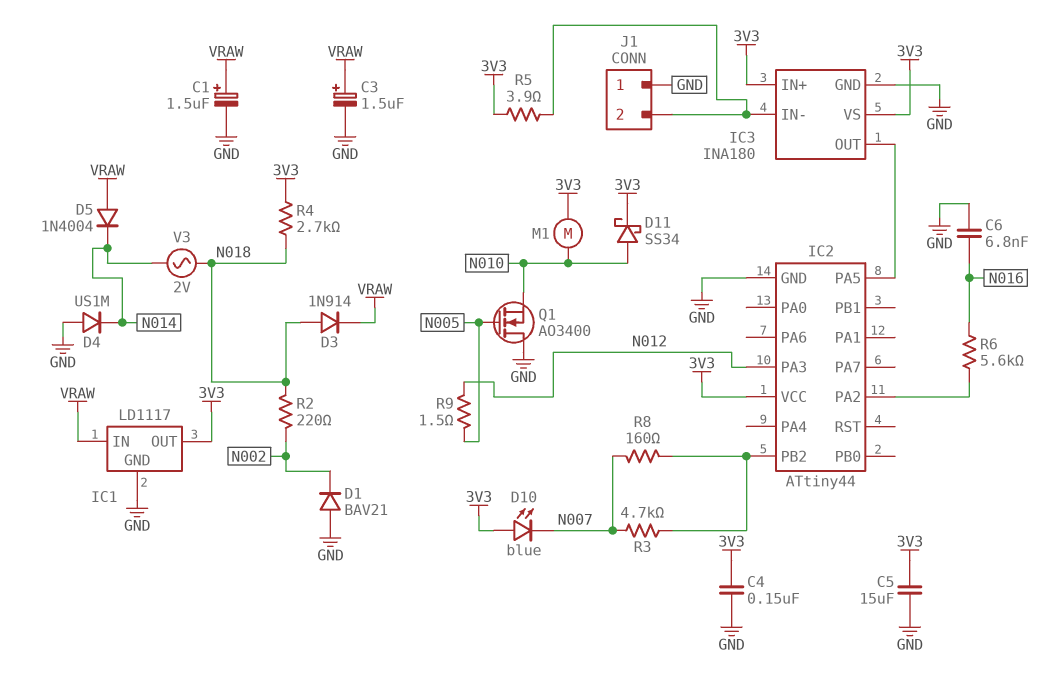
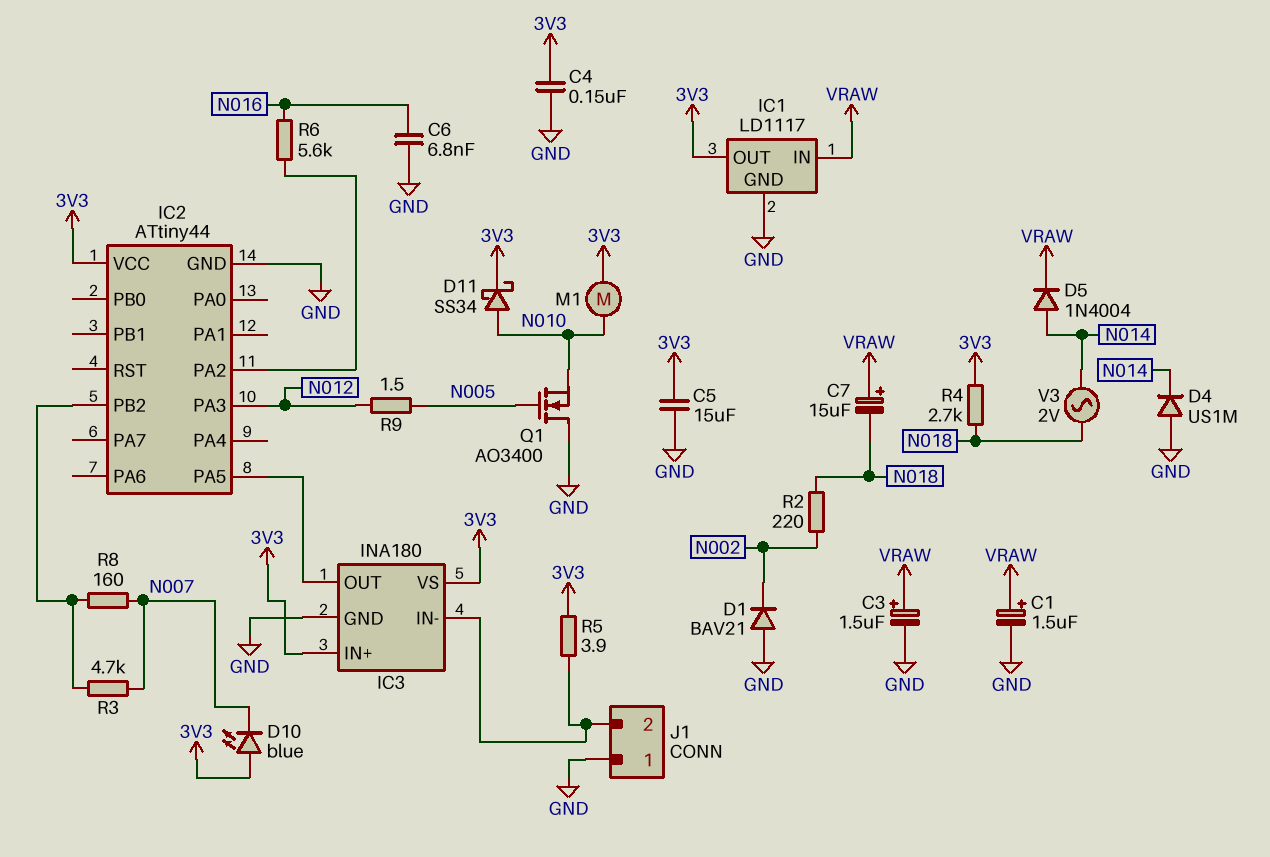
C7: none -> 15uF (plus VRAW, minus N018)
D3: diode 1N914 (A N018, K VRAW) -> none
D5: diode 1N4004 (A VRAW, K N014) -> diode 1N4004 (A N014, K VRAW)

